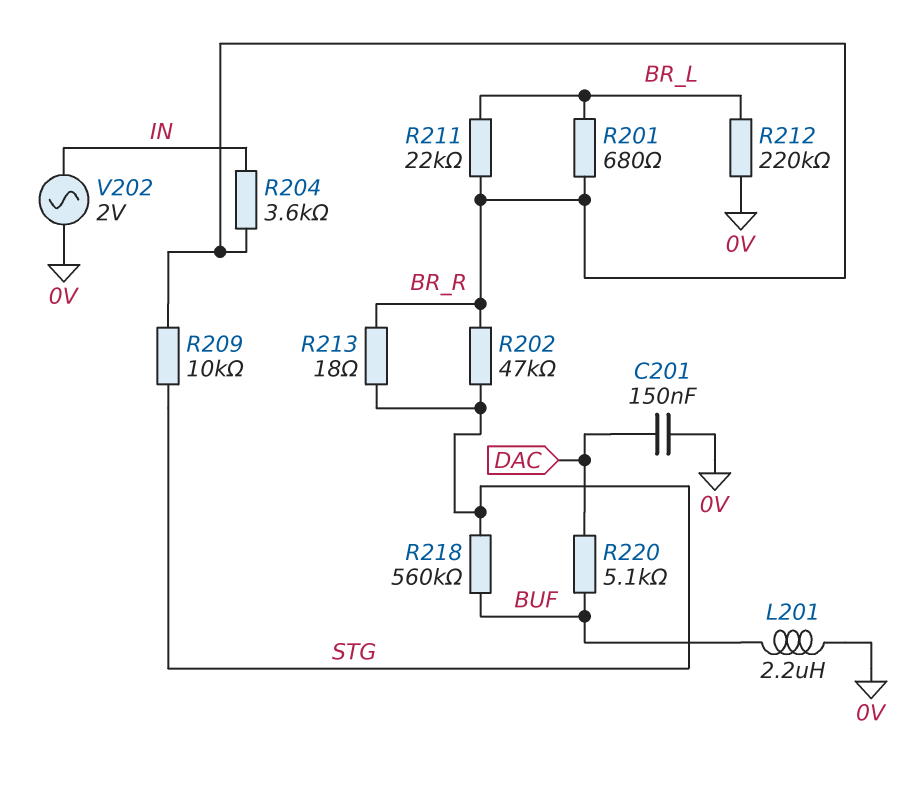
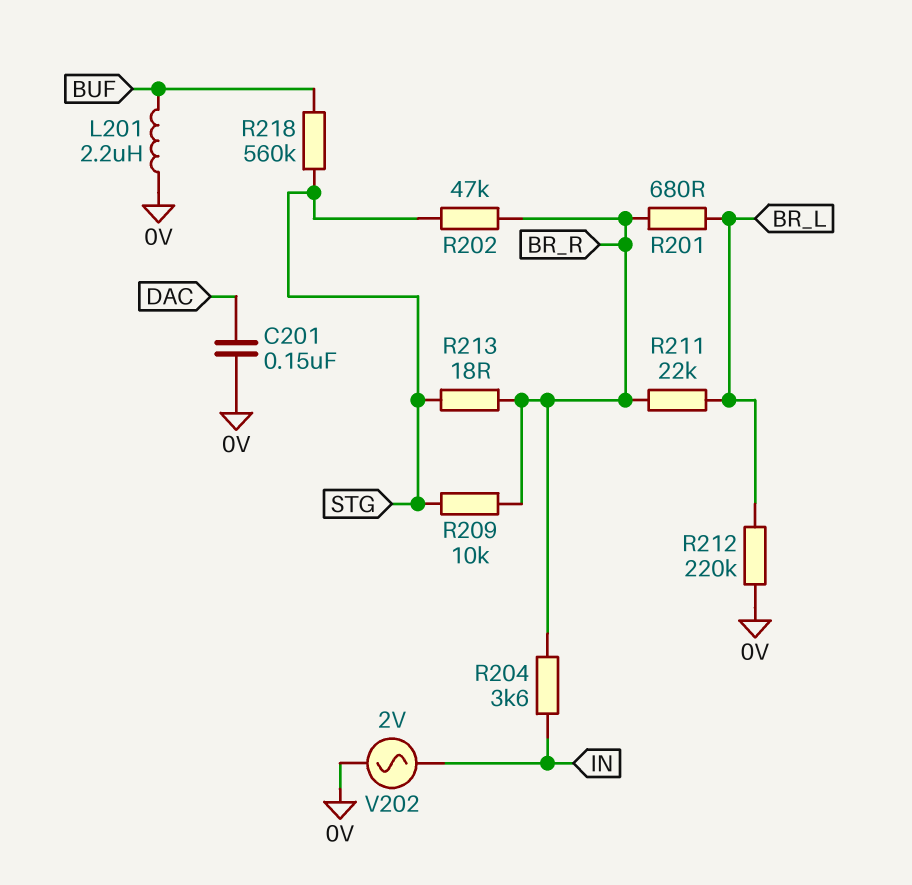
R220: 5.1k (BUF, DAC) -> none

